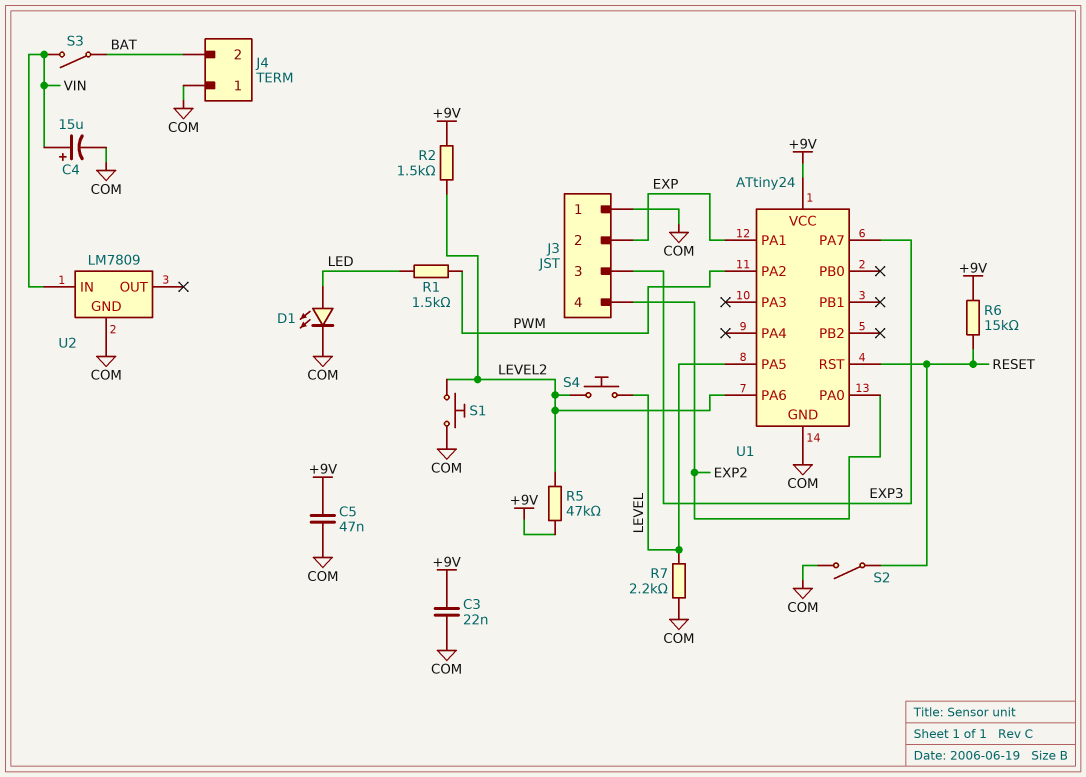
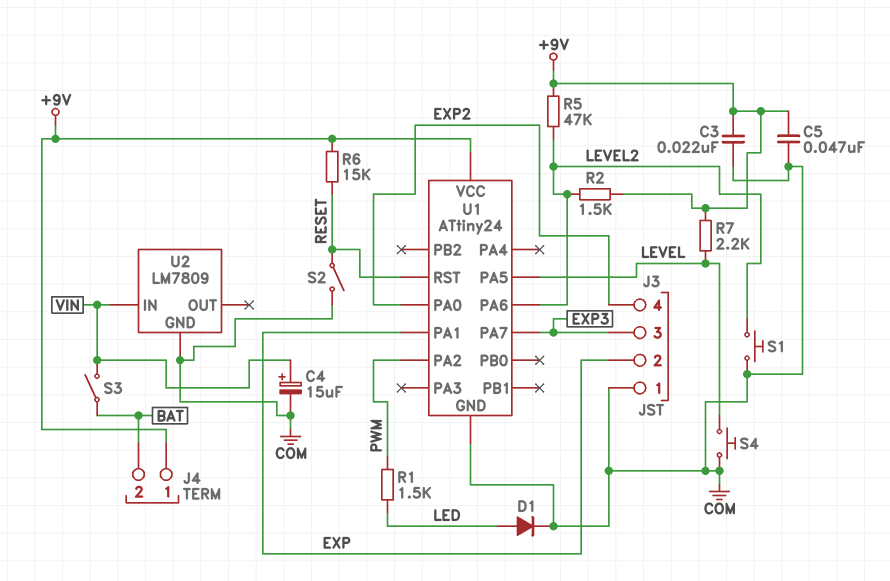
D1: LED (A LED, K COM) -> diode (A LED, K COM)
J4 pin 1: COM -> +9V
R7: 2.2k (COM, LEVEL) -> 2.2k (+9V, LEVEL)
S4: button (LEVEL, LEVEL2) -> button (COM, LEVEL)

